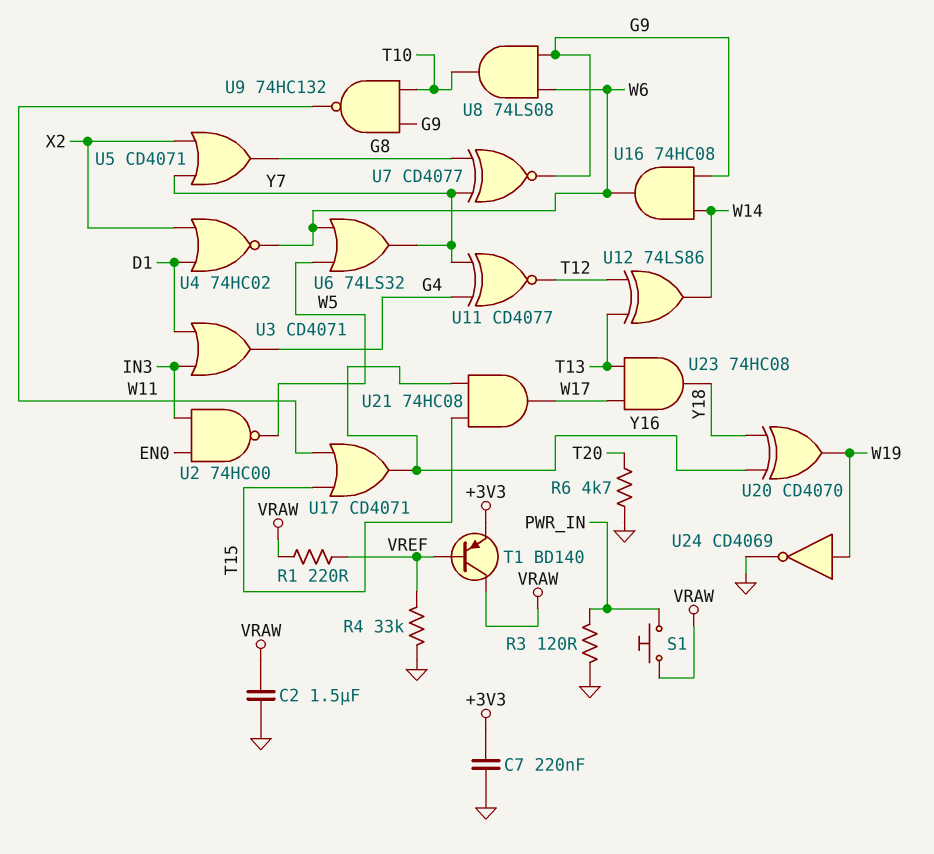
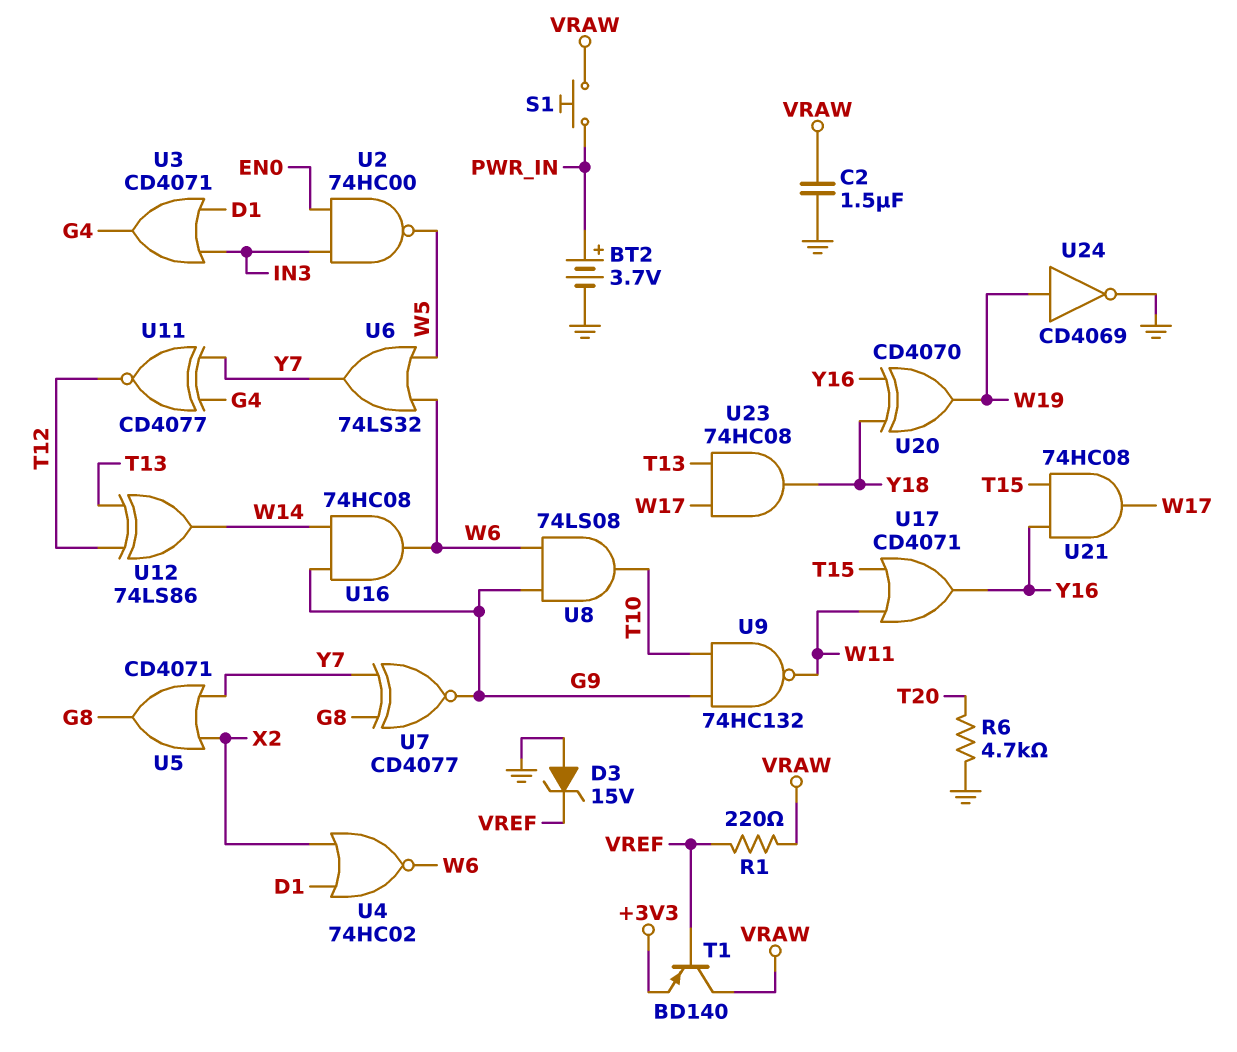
BT2: none -> 3.7V (plus PWR_IN, minus GND)
C7: 220nF (+3V3, GND) -> none
D3: none -> zener 15V (A GND, K VREF)
R3: 120 (GND, PWR_IN) -> none
R4: 33k (GND, VREF) -> none

